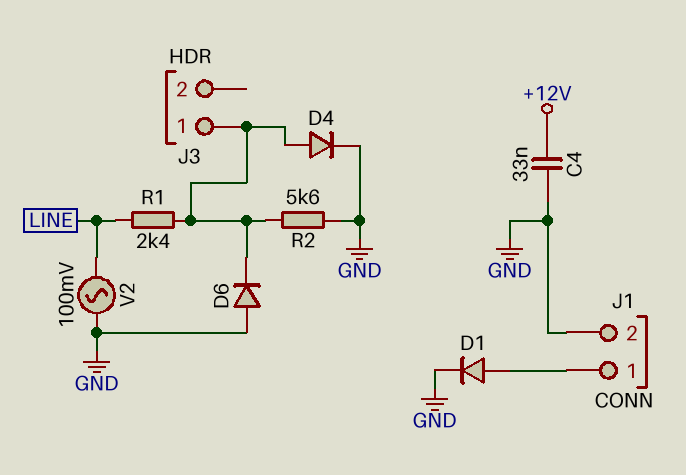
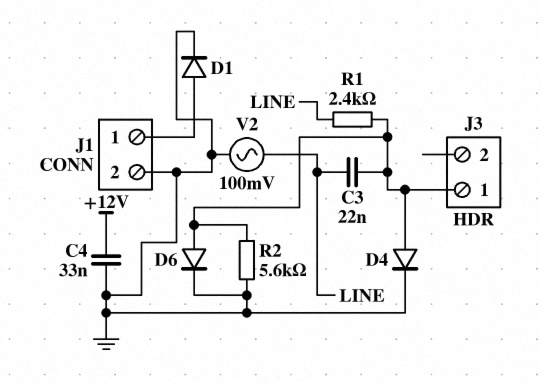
C3: none -> 22nF (J3/1, LINE)
D6: diode (A GND, K J3/1) -> diode (A J3/1, K GND)

